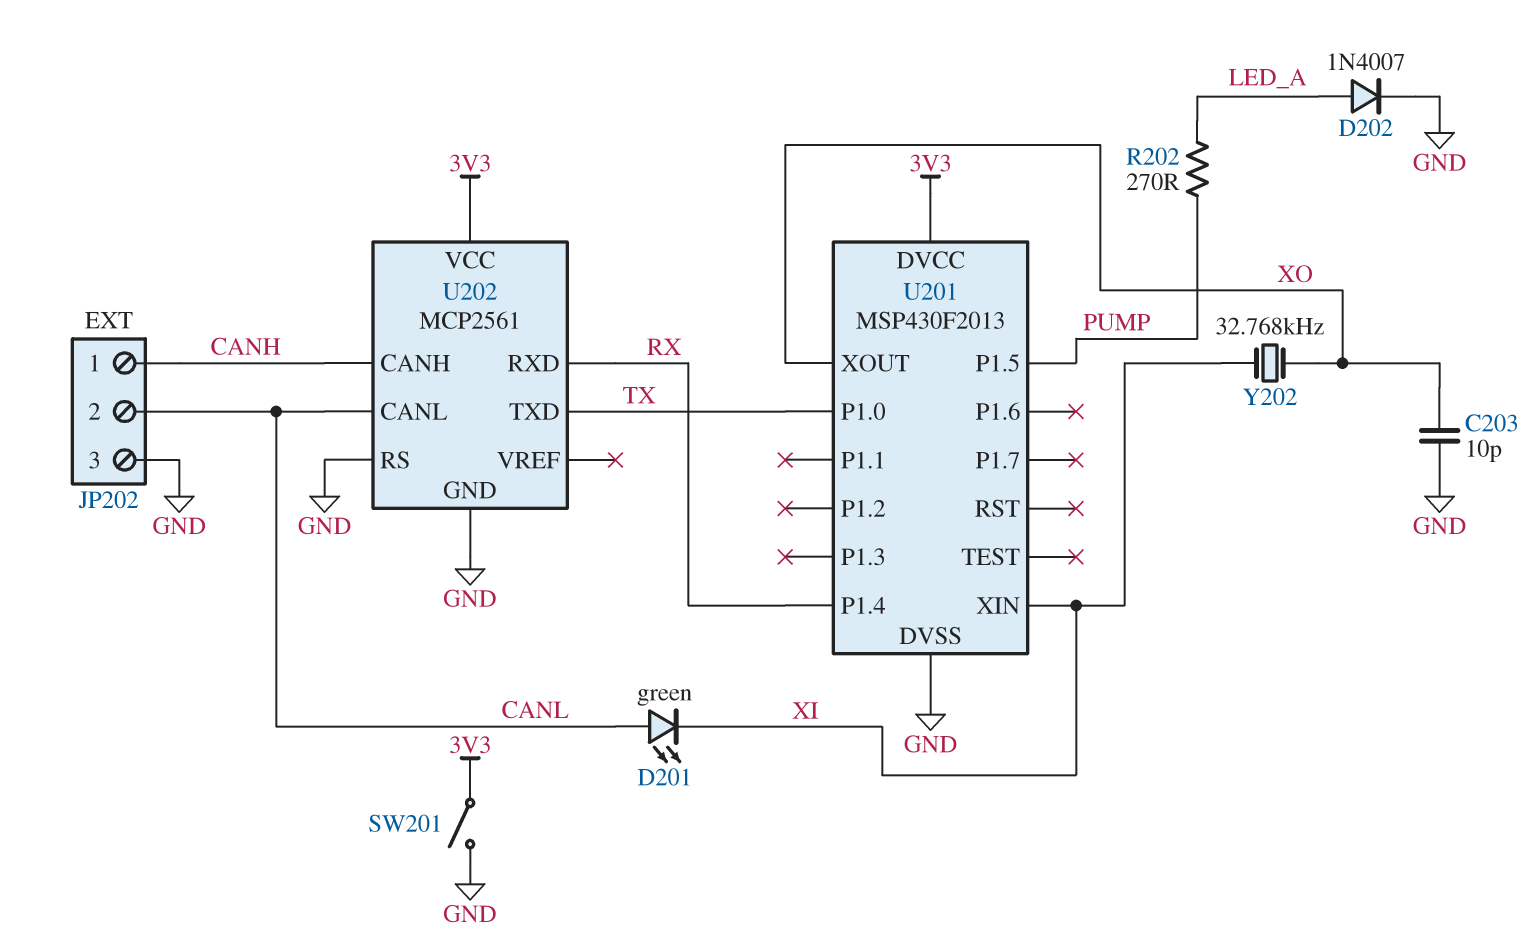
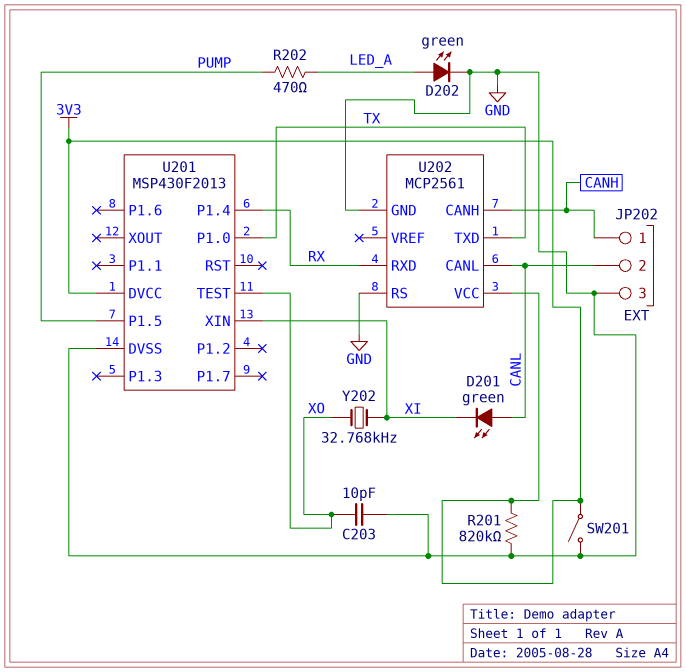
D202: diode 1N4007 (A LED_A, K GND) -> LED green (A LED_A, K GND)
R201: none -> 820k (3V3, GND)
R202: 270 (LED_A, PUMP) -> 470 (LED_A, PUMP)
U201 pin TEST: none -> XO
U201 pin XOUT: XO -> none

